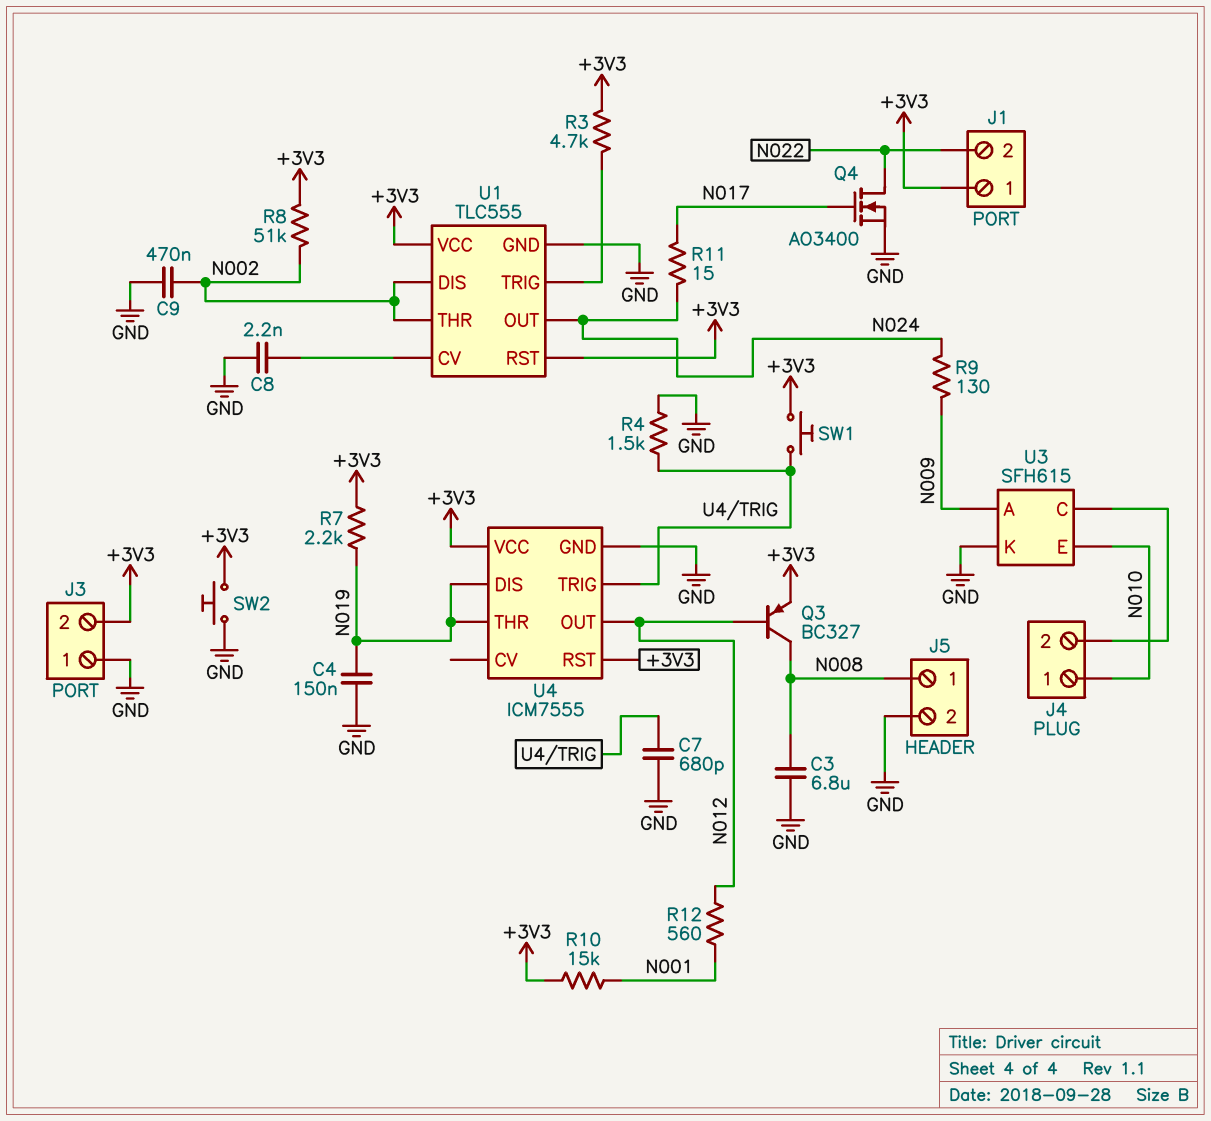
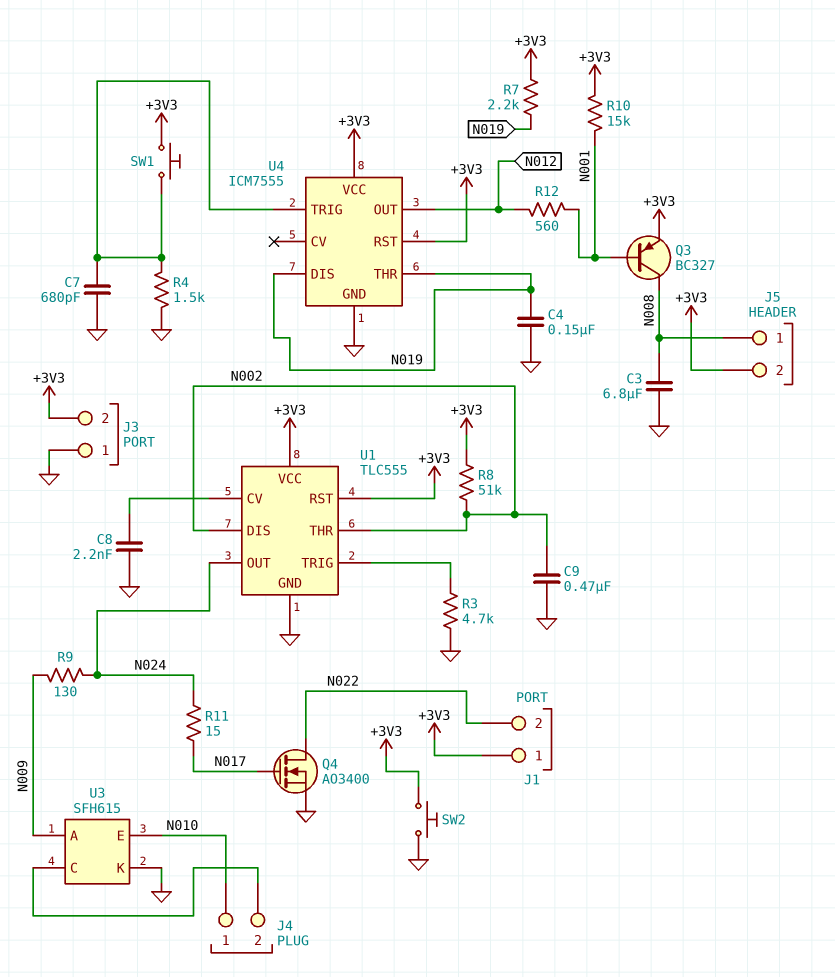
J5 pin 2: GND -> +3V3
Q3: PNP BC327 (B N012, C N008, E +3V3) -> PNP BC327 (B N001, C N008, E +3V3)
R3: 4.7k (+3V3, U1/TRIG) -> 4.7k (GND, U1/TRIG)

